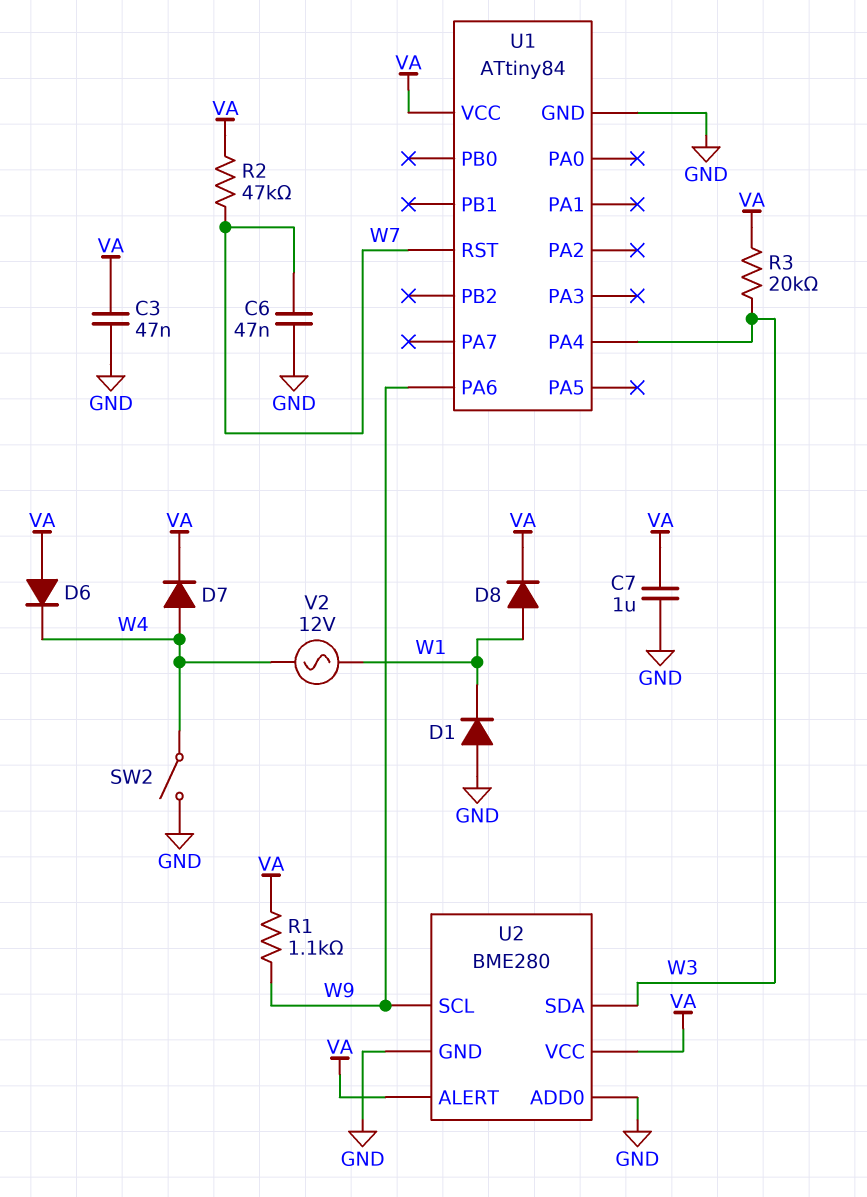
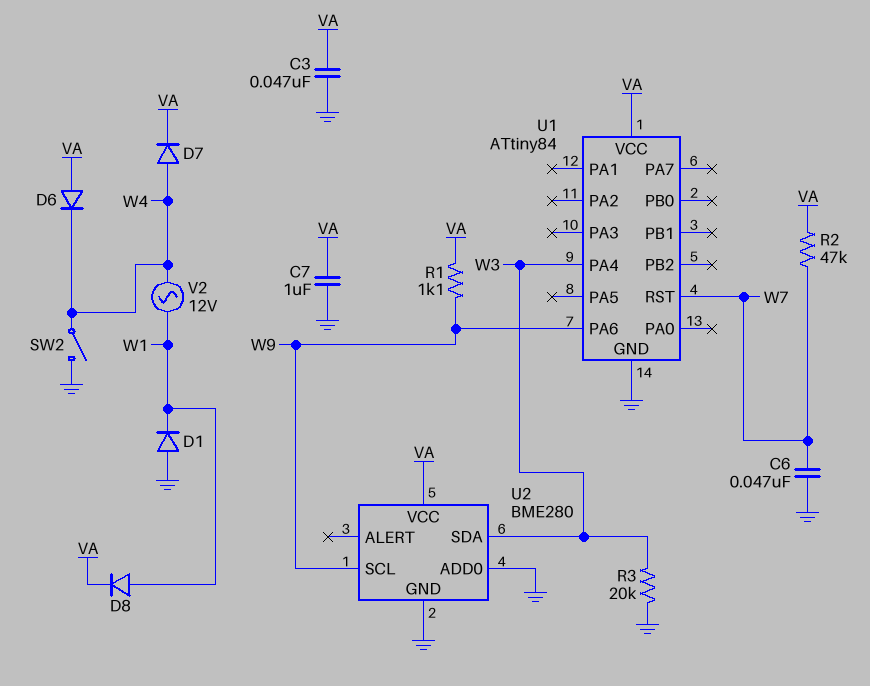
R3: 20k (VA, W3) -> 20k (GND, W3)
U2 pin ALERT: VA -> none

